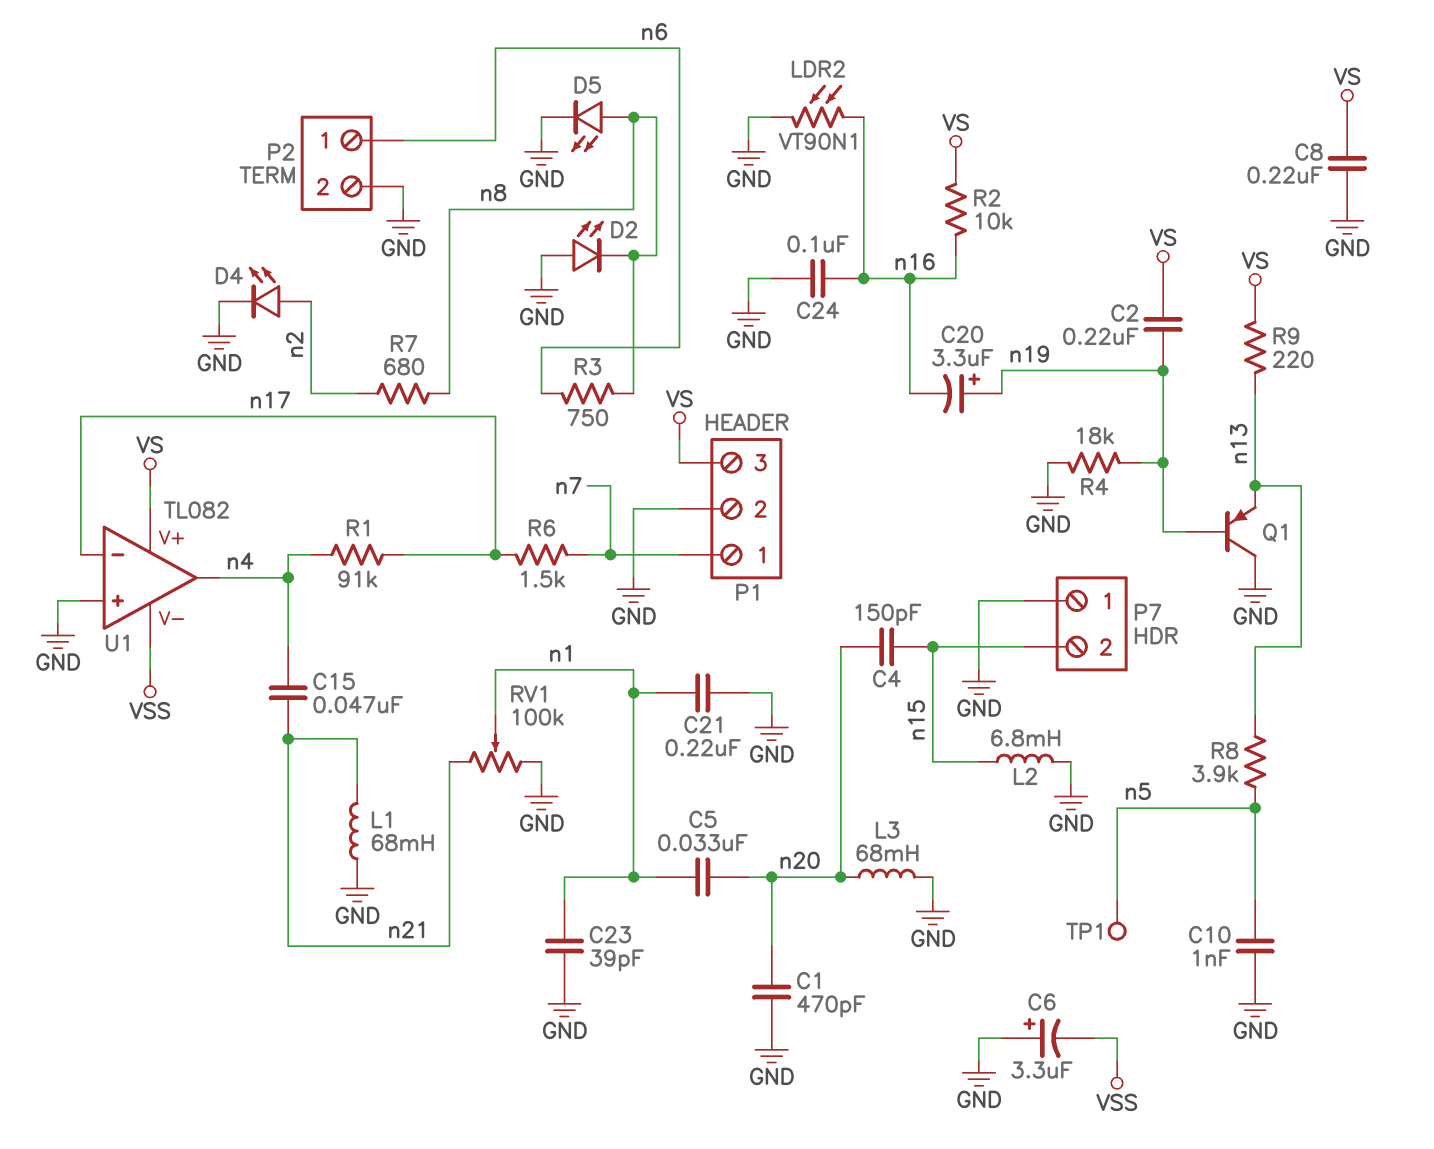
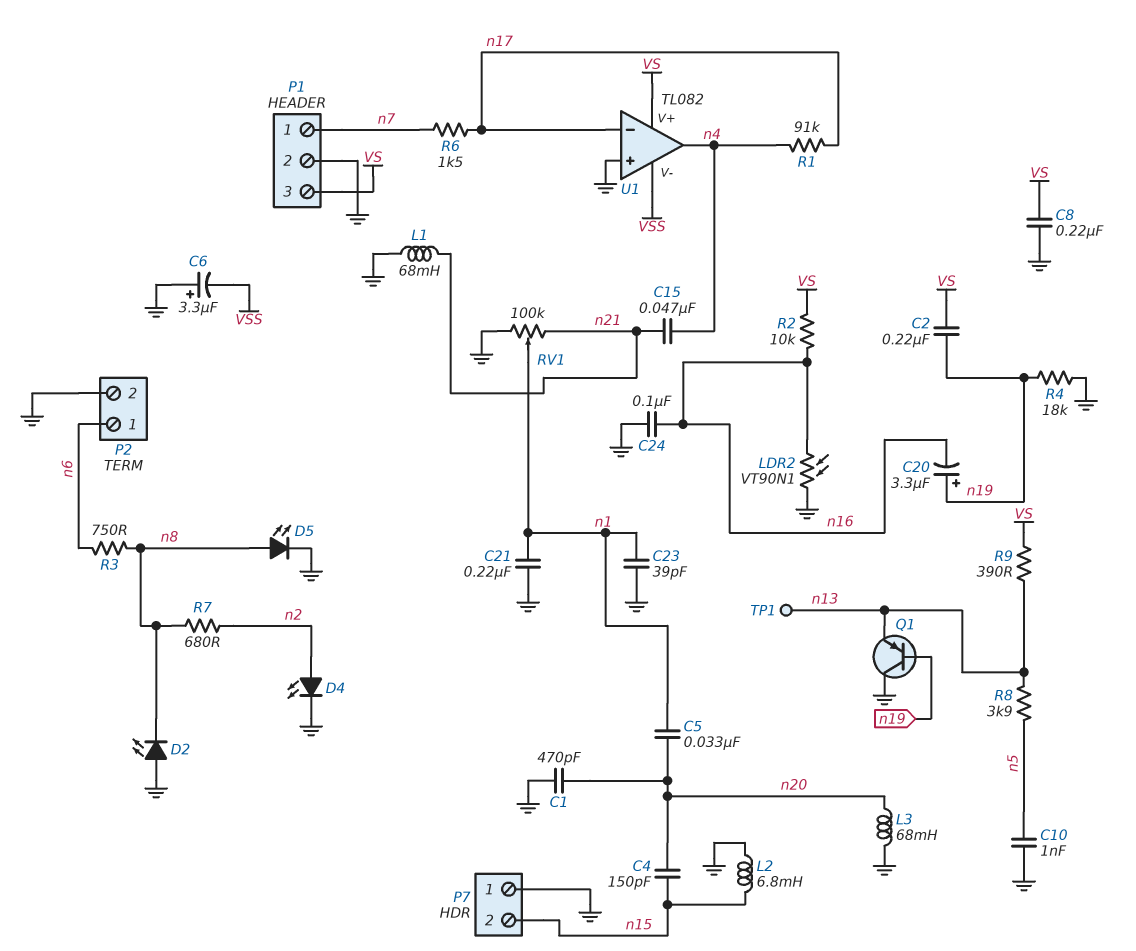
R9: 220 (VS, n13) -> 390 (VS, n13)
TP1: test point (n5) -> test point (n13)

